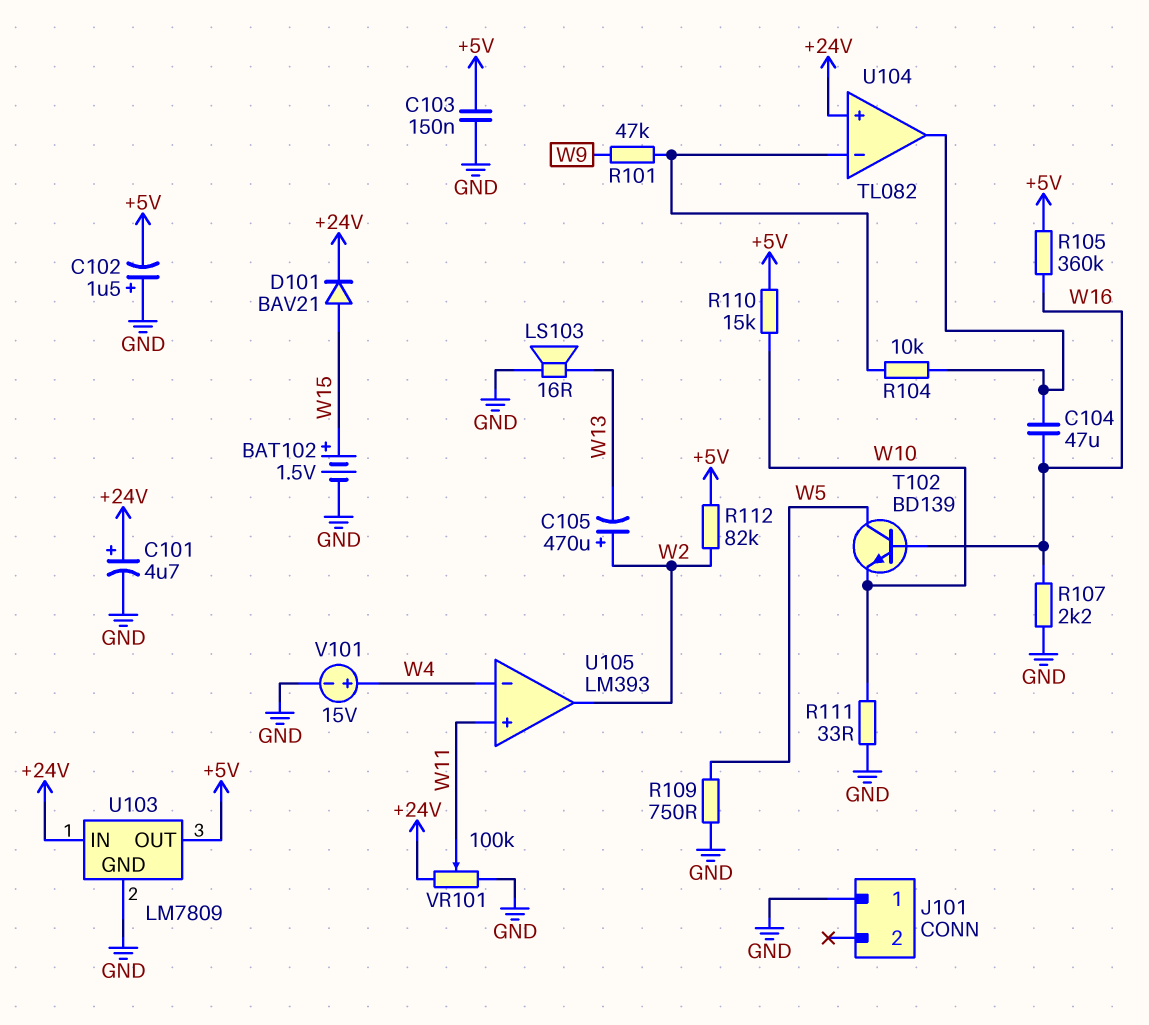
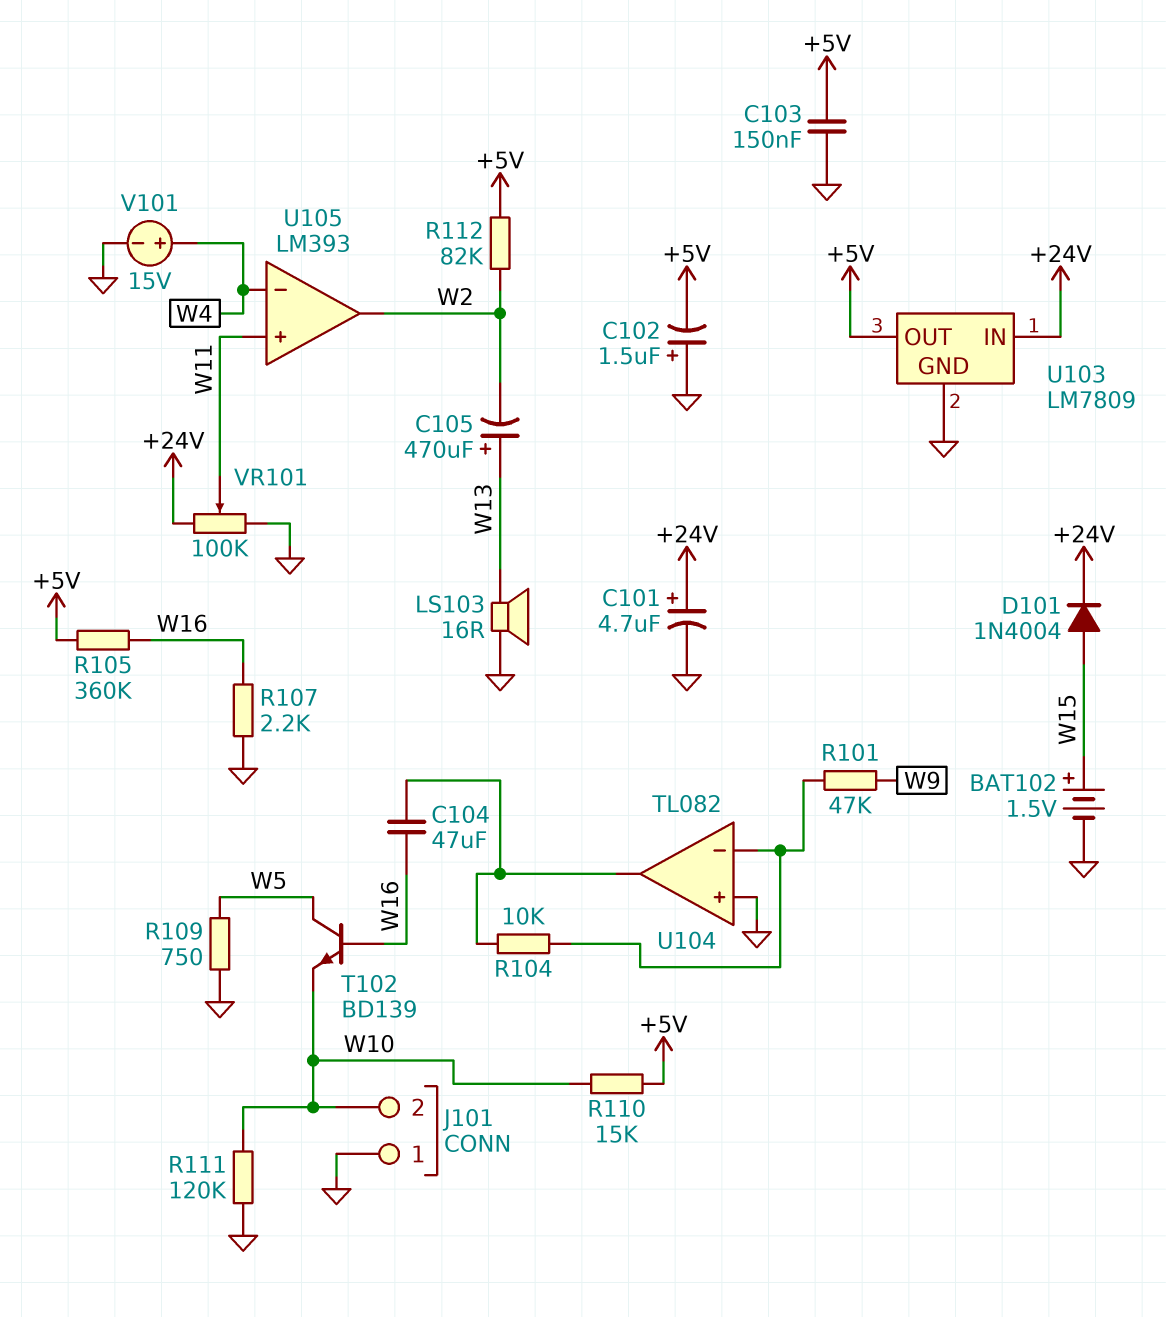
C105: 470uF (plus W2, minus W13) -> 470uF (plus W13, minus W2)
D101: diode BAV21 (A W15, K +24V) -> diode 1N4004 (A W15, K +24V)
J101 pin 2: none -> W10
R111: 33 (GND, W10) -> 120k (GND, W10)
U104 pin in+: +24V -> GND

